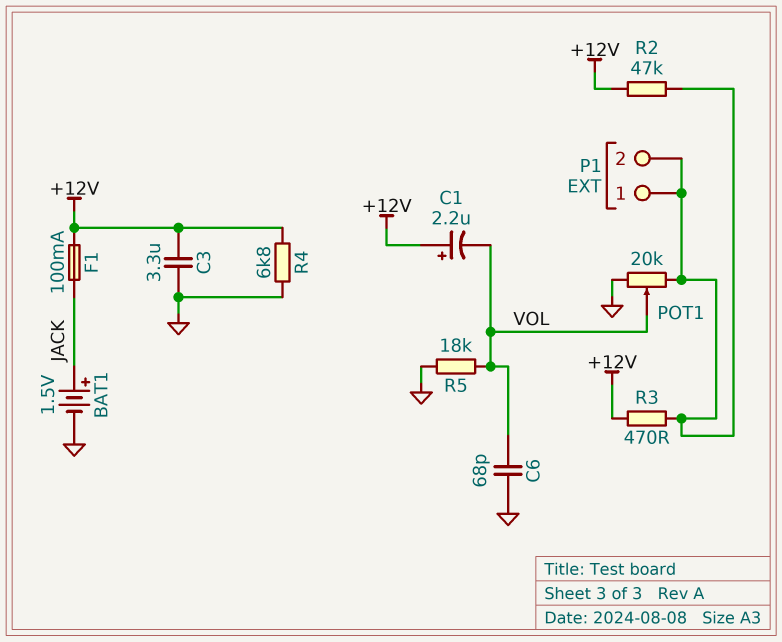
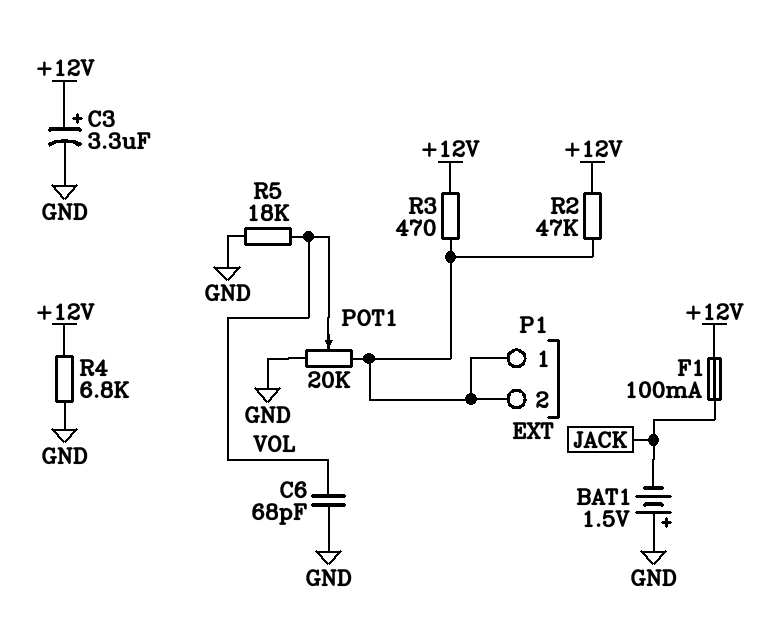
BAT1: 1.5V (plus JACK, minus GND) -> 1.5V (plus GND, minus JACK)
C1: 2.2uF (plus +12V, minus VOL) -> none
C3: 3.3uF (+12V, GND) -> 3.3uF (plus +12V, minus GND)

